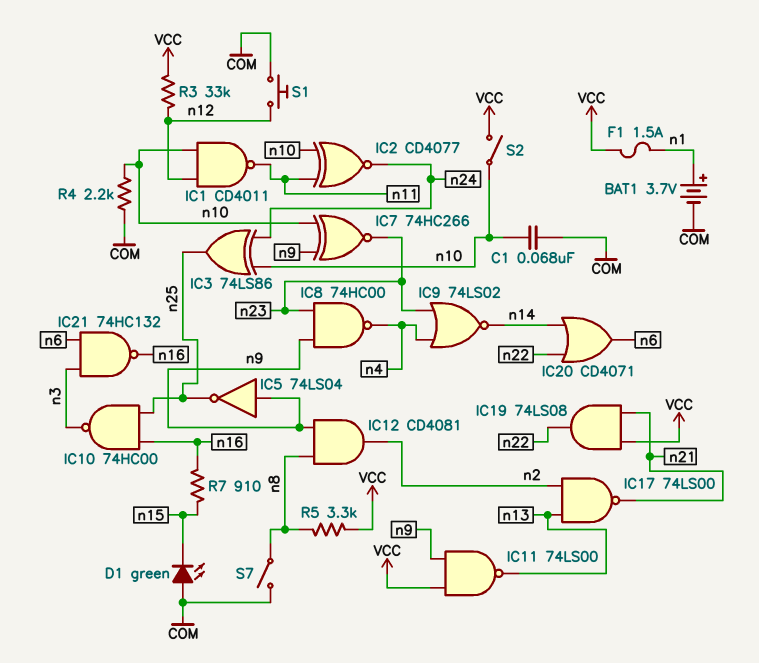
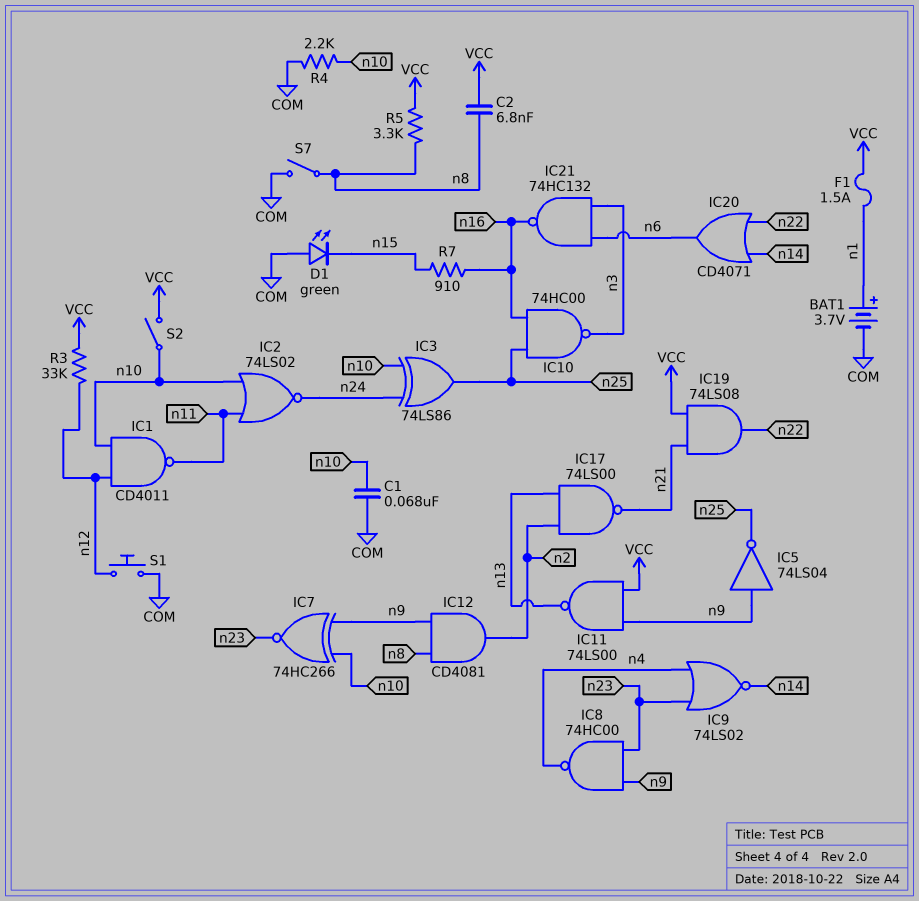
C2: none -> 6.8nF (VCC, n8)
IC2: XNOR CD4077 (in n10, in n11, out n24) -> NOR 74LS02 (in n10, in n11, out n24)

